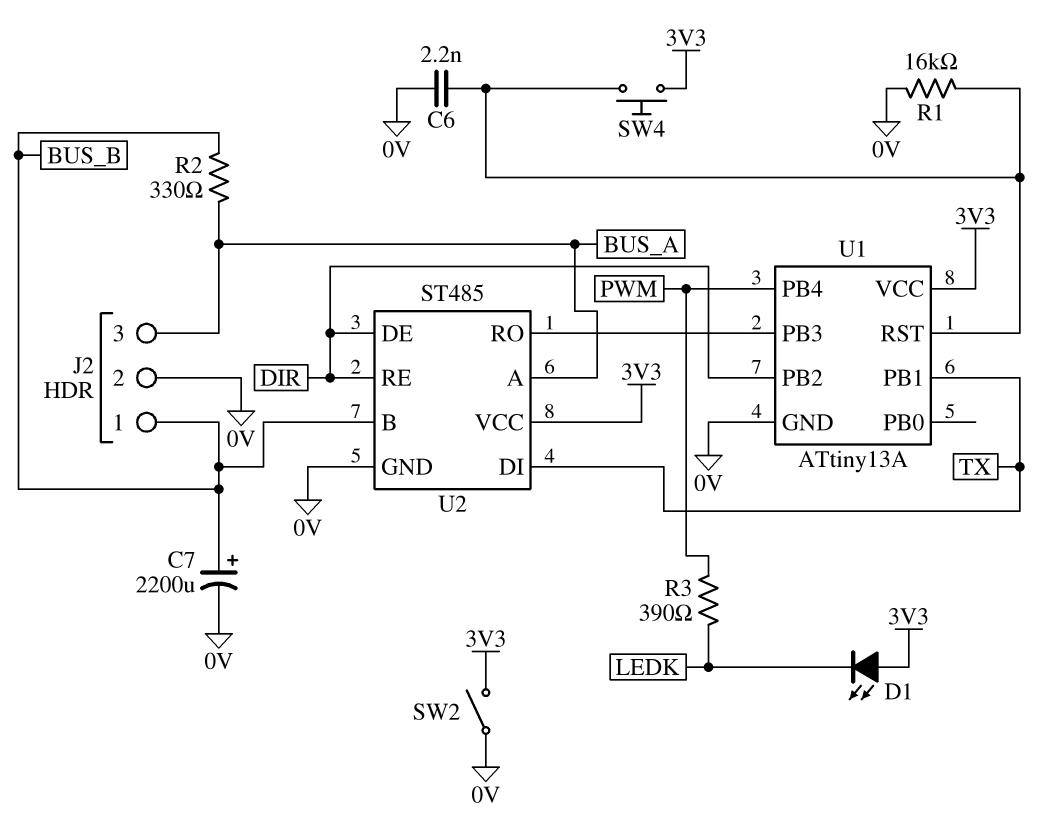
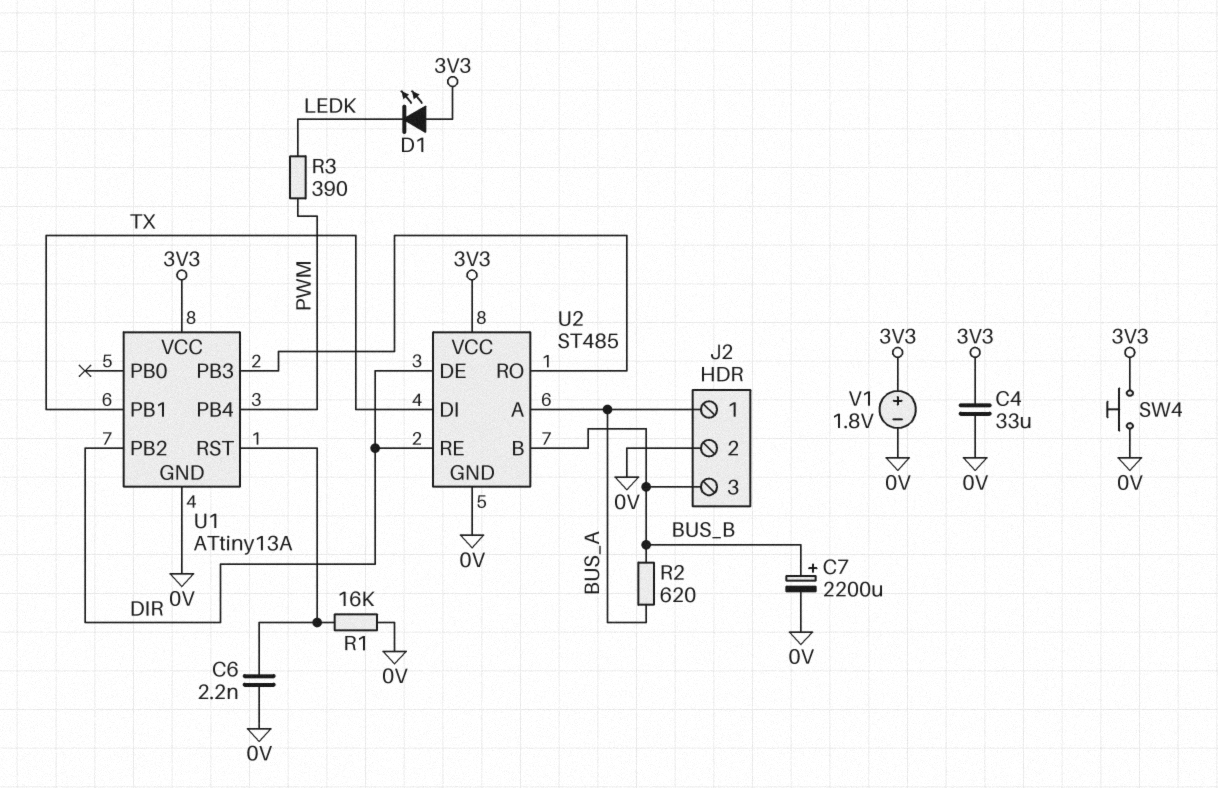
C4: none -> 33uF (0V, 3V3)
J2 pin 1: BUS_B -> BUS_A
J2 pin 3: BUS_A -> BUS_B
R2: 330 (BUS_A, BUS_B) -> 620 (BUS_A, BUS_B)
SW2: switch (0V, 3V3) -> none
SW4: button (3V3, U1/RST) -> button (0V, 3V3)
V1: none -> 1.8V (plus 3V3, minus 0V)

